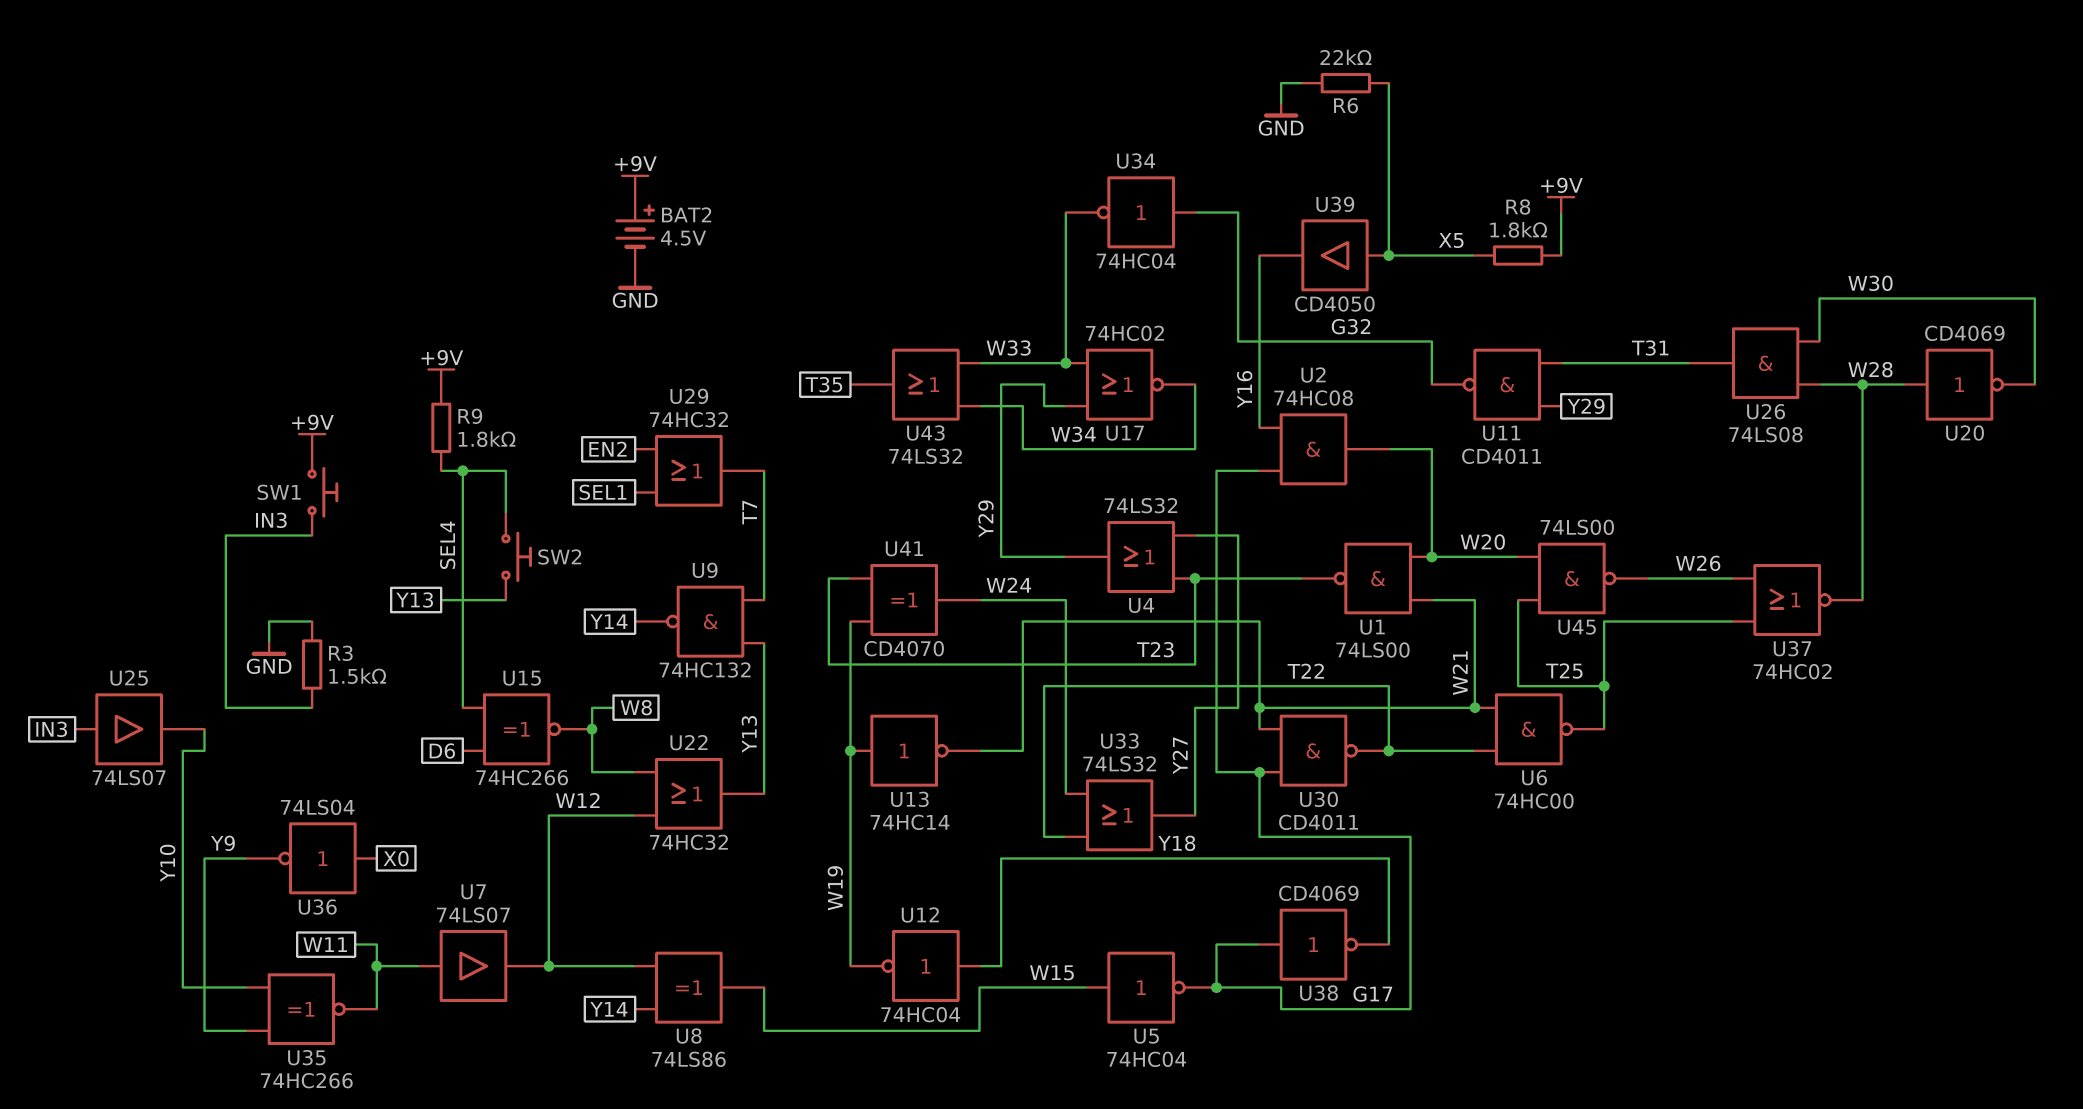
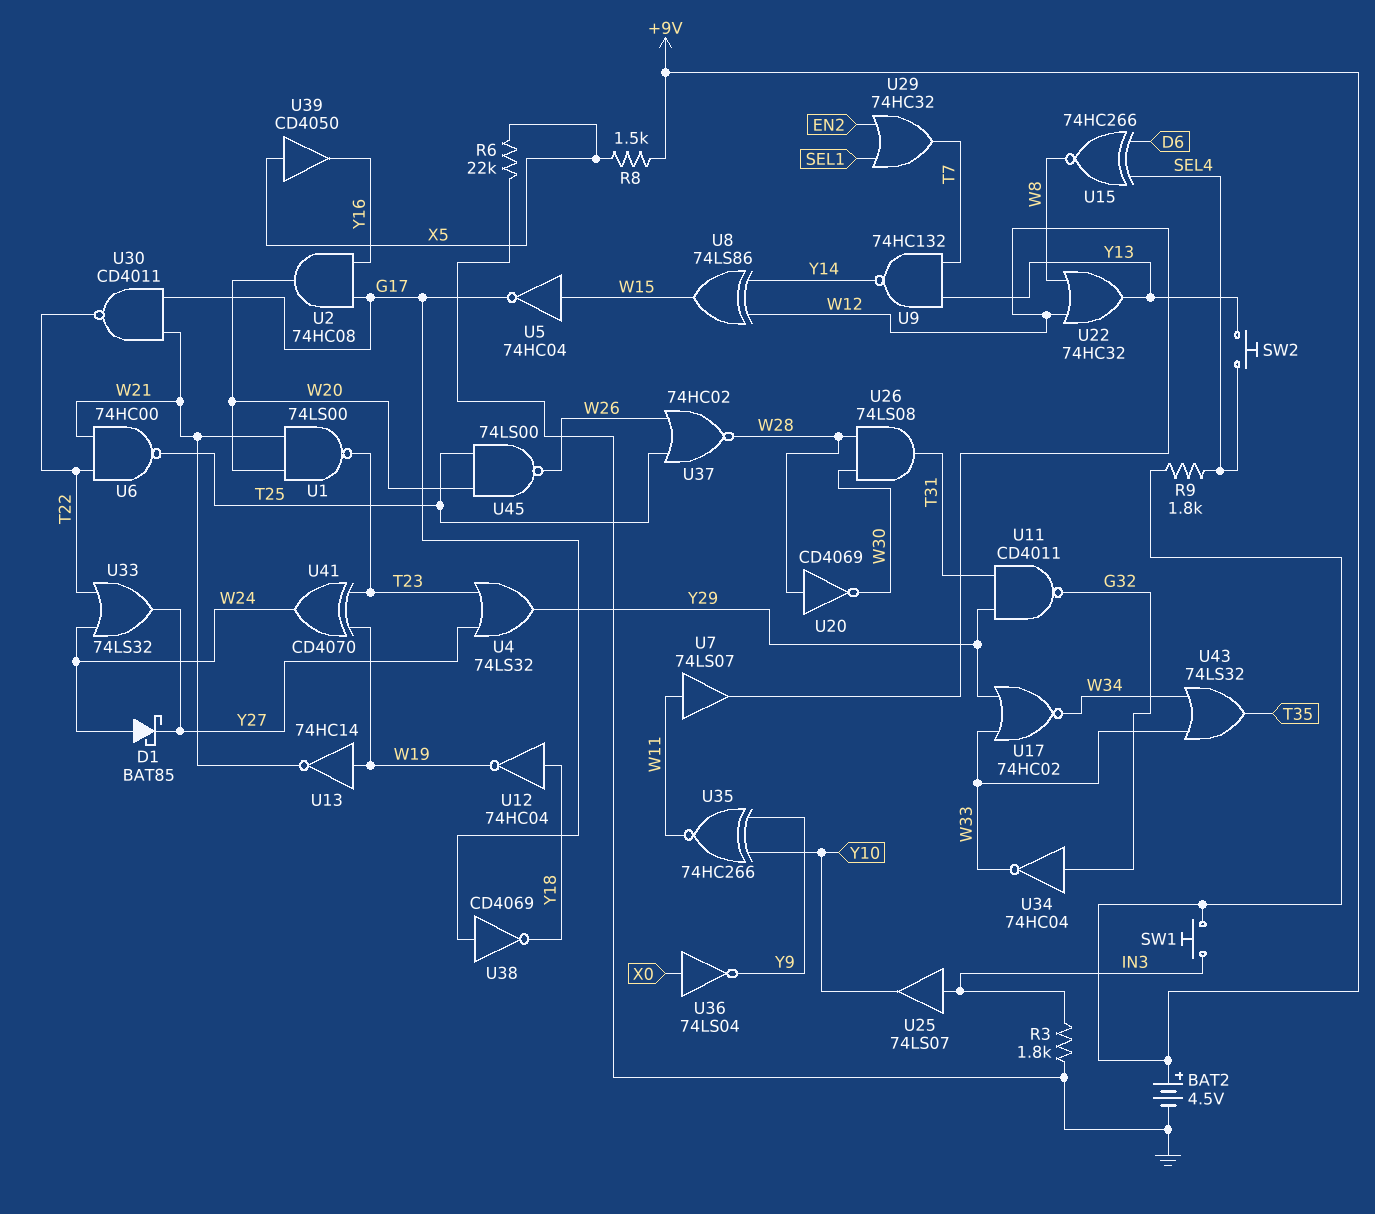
D1: none -> schottky BAT85 (A W24, K Y27)
R3: 1.5k (GND, IN3) -> 1.8k (GND, IN3)
R8: 1.8k (+9V, X5) -> 1.5k (+9V, X5)

